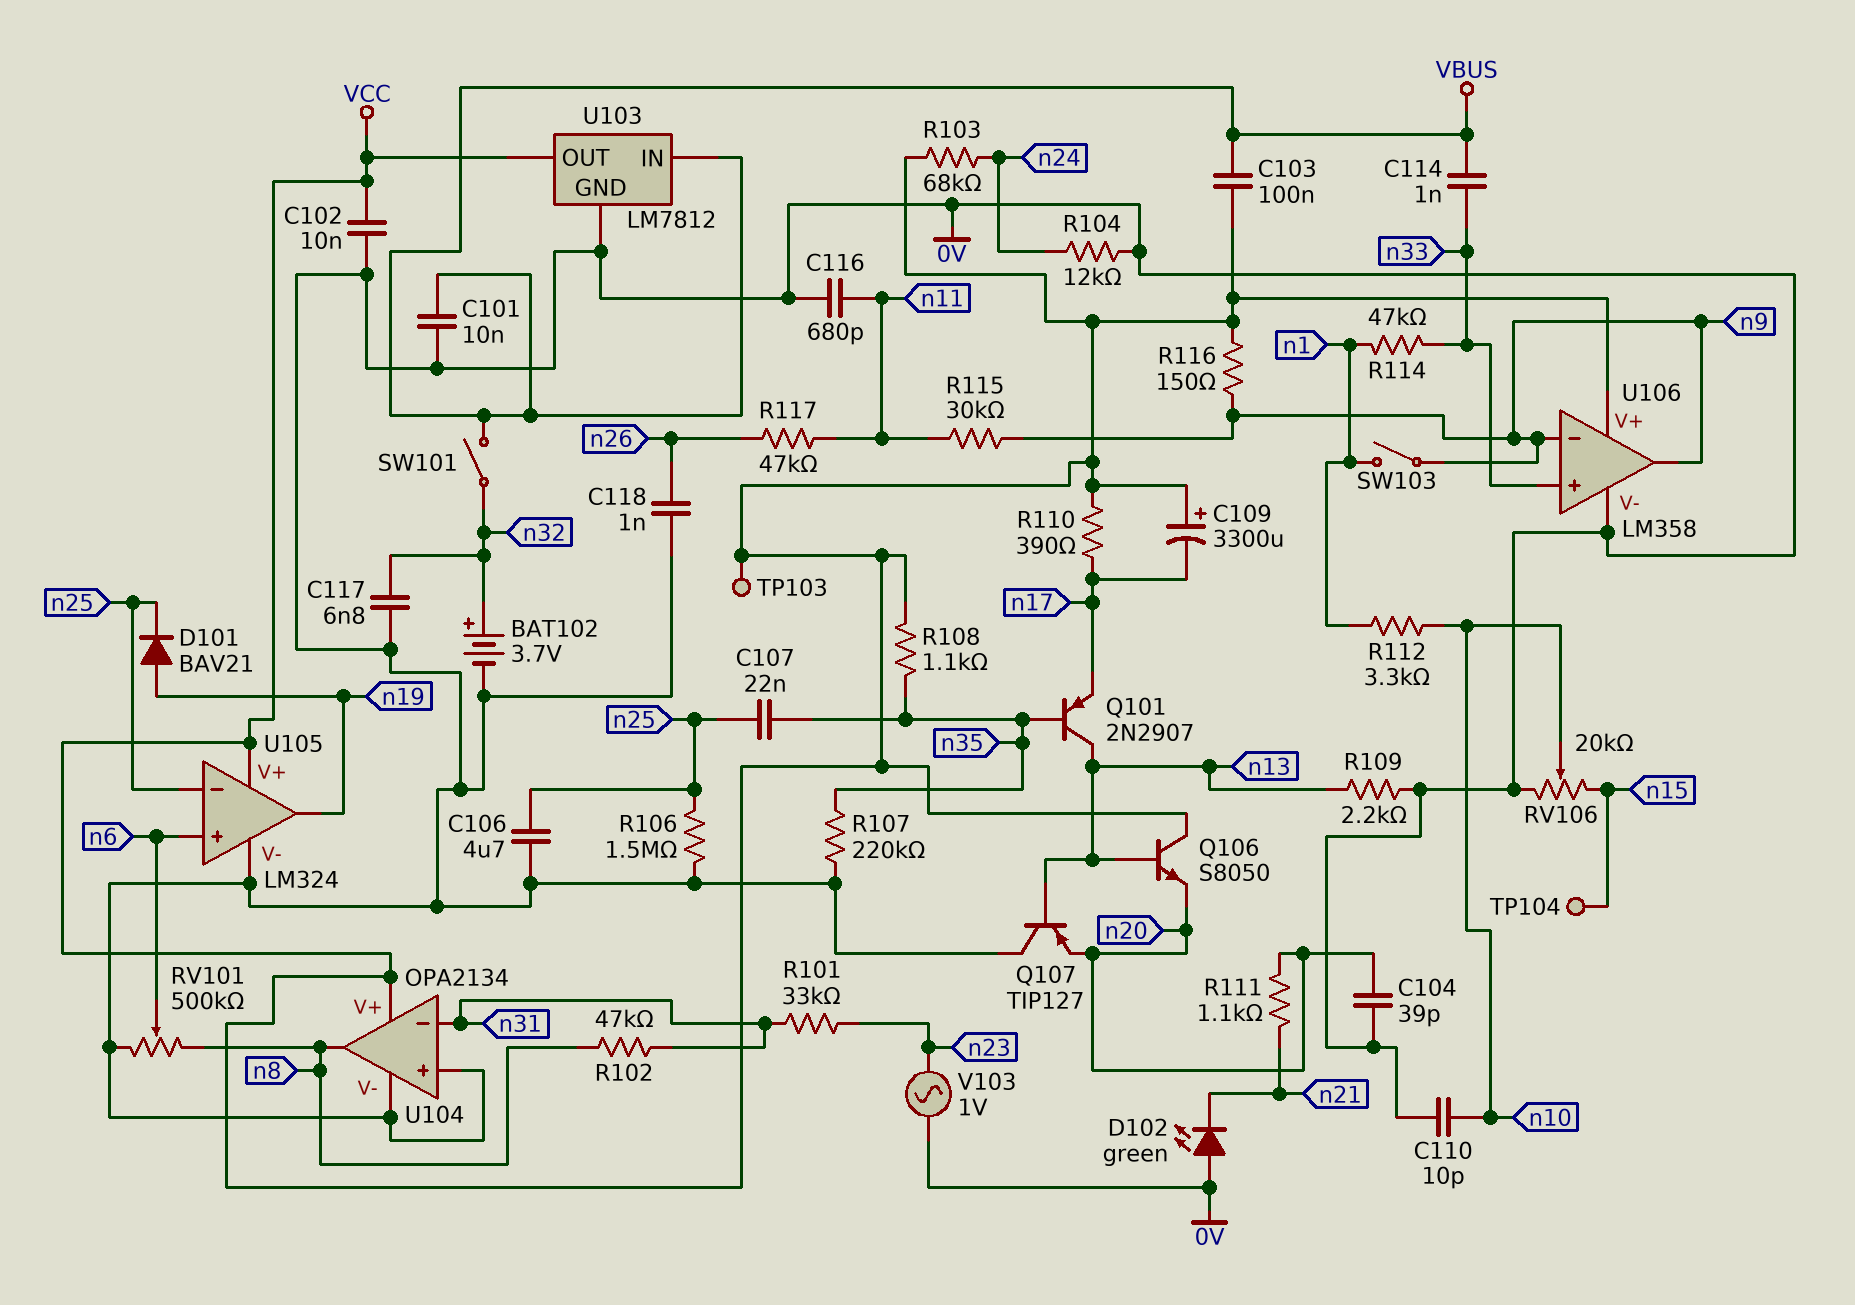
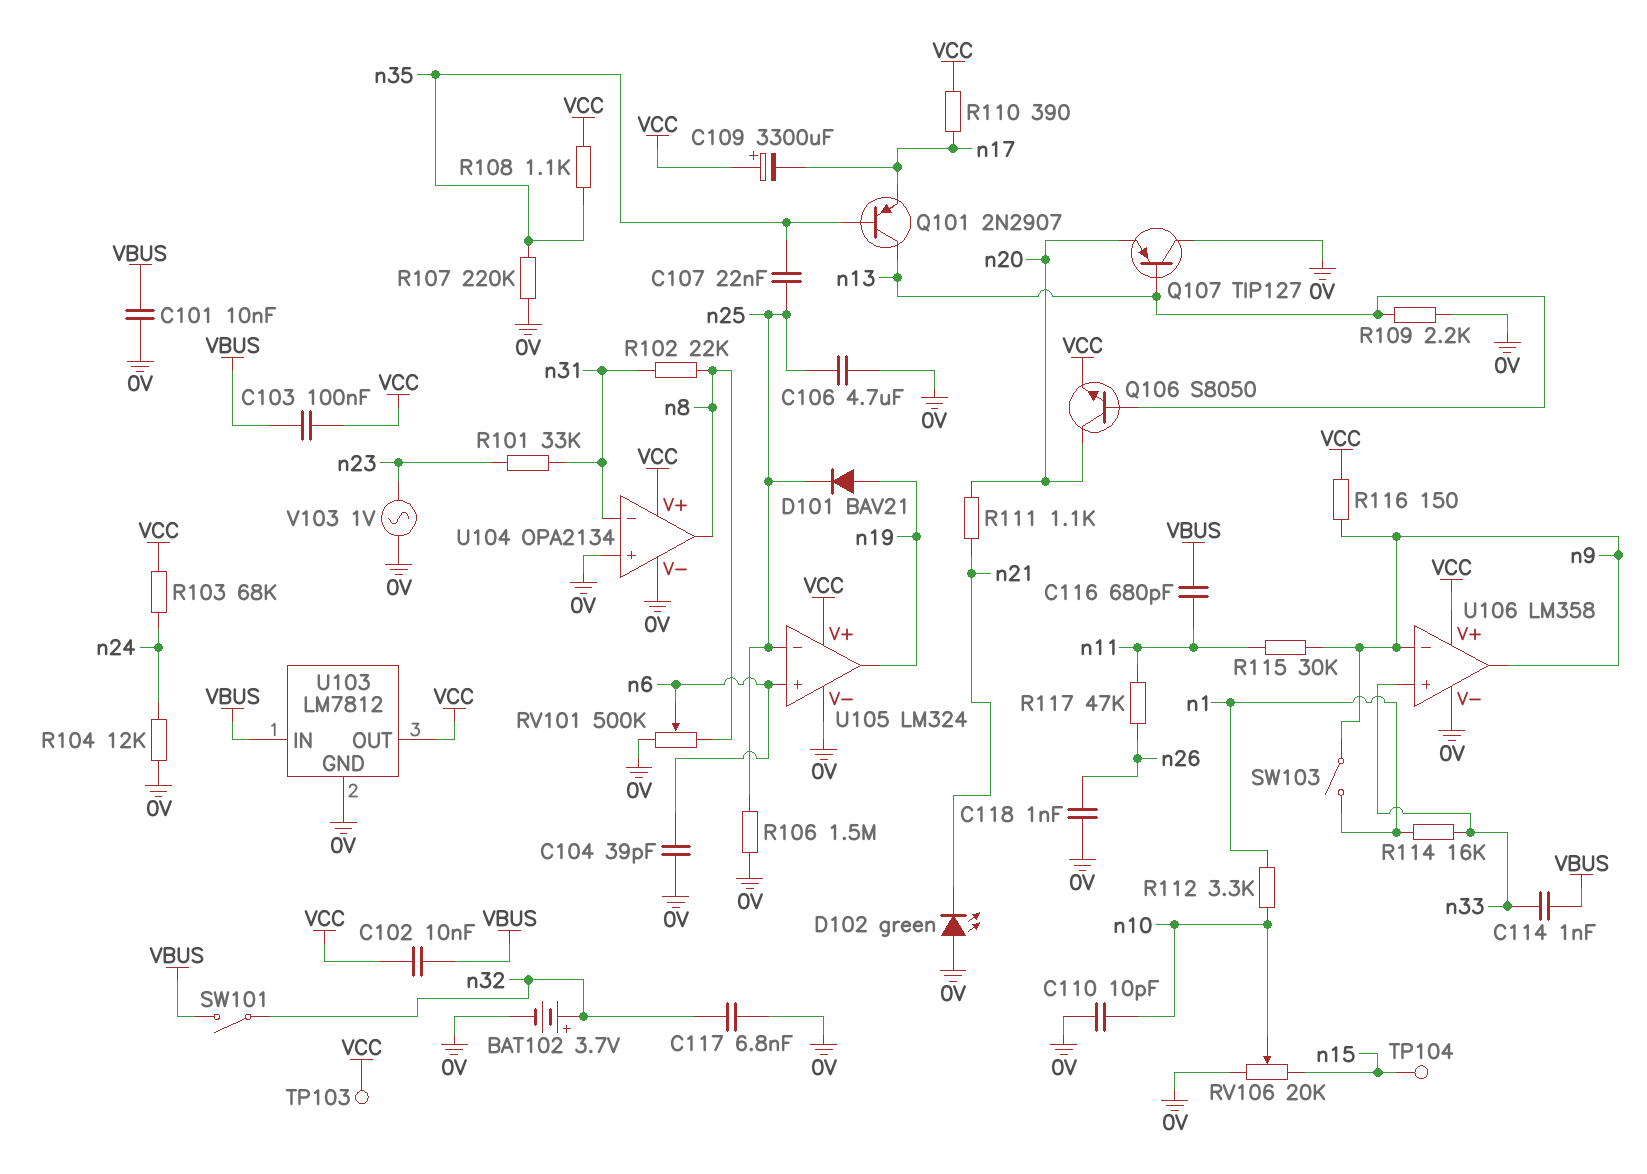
C102: 10nF (0V, VCC) -> 10nF (VBUS, VCC)
C104: 39pF (0V, n20) -> 39pF (0V, n6)
C116: 680pF (0V, n11) -> 680pF (VBUS, n11)
Q106: NPN S8050 (B n13, C VCC, E n20) -> NPN S8050 (B n13, C n20, E VCC)
R102: 47k (n8, n31) -> 22k (n8, n31)
R114: 47k (n1, n33) -> 16k (n1, n33)

